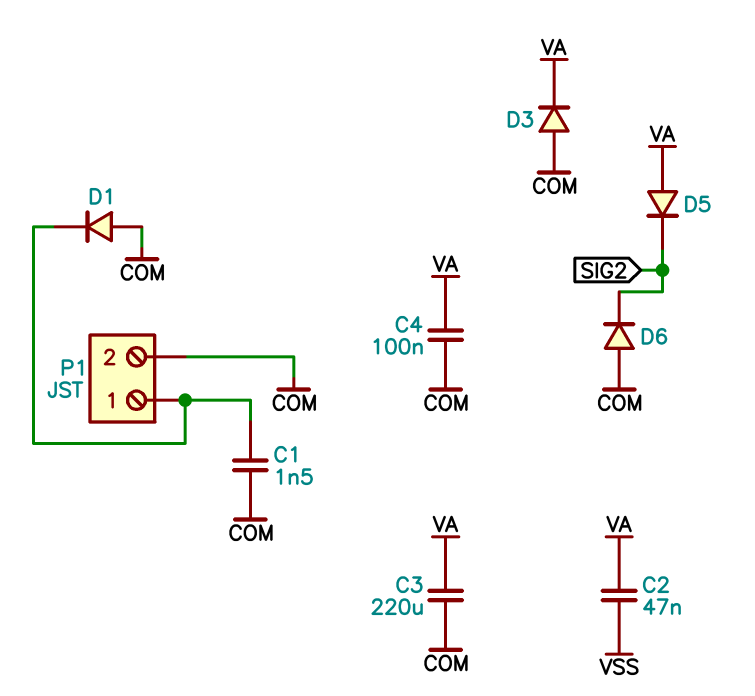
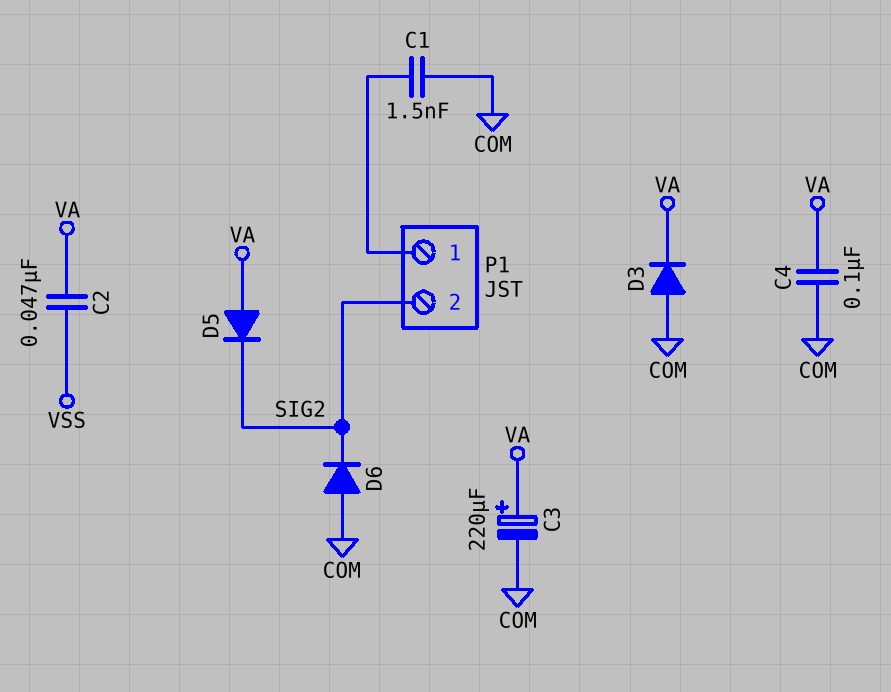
C3: 220uF (COM, VA) -> 220uF (plus VA, minus COM)
D1: diode (A COM, K P1/1) -> none
P1 pin 2: COM -> SIG2

